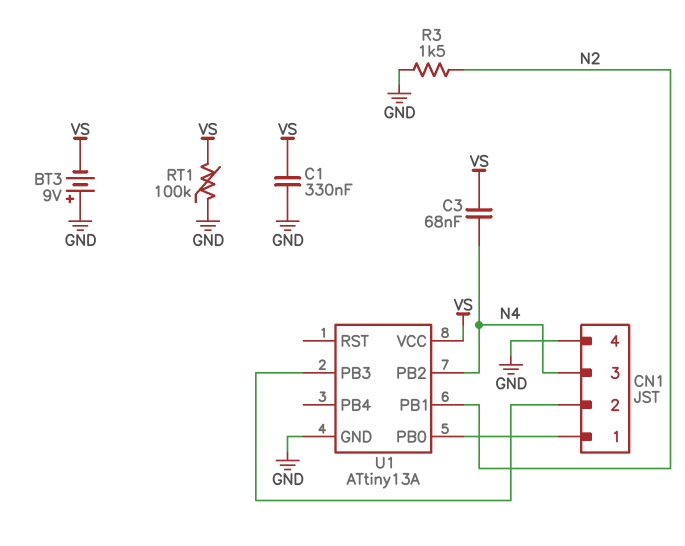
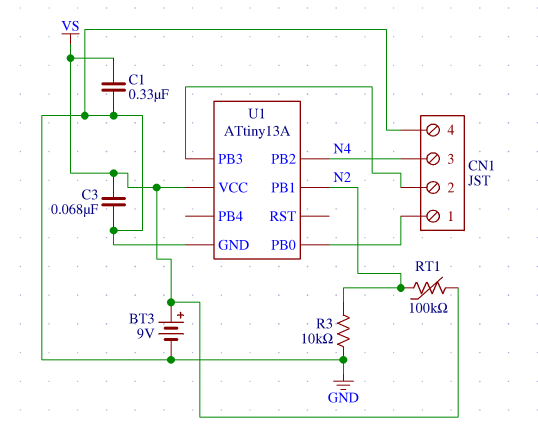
BT3: 9V (plus GND, minus VS) -> 9V (plus VS, minus GND)
C3: 68nF (N4, VS) -> 68nF (GND, VS)
R3: 1.5k (GND, N2) -> 10k (GND, N2)
RT1: 100k (GND, VS) -> 100k (N2, VS)

